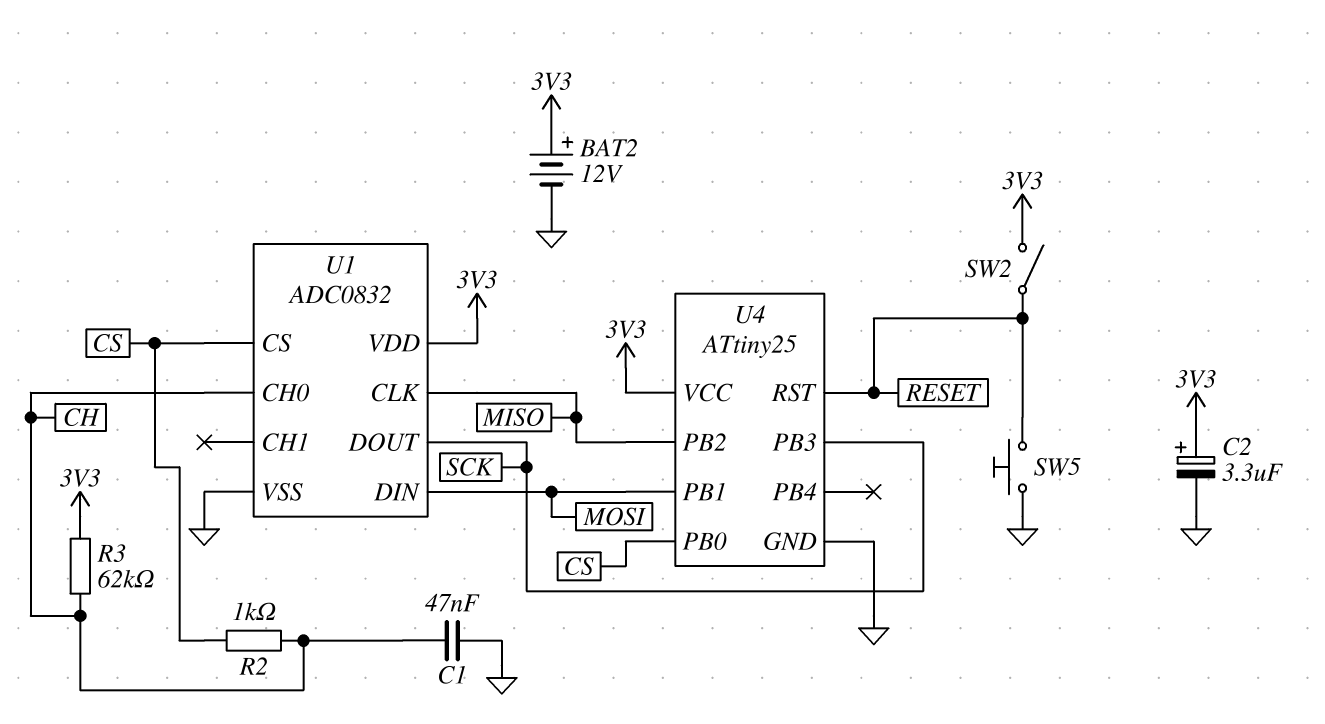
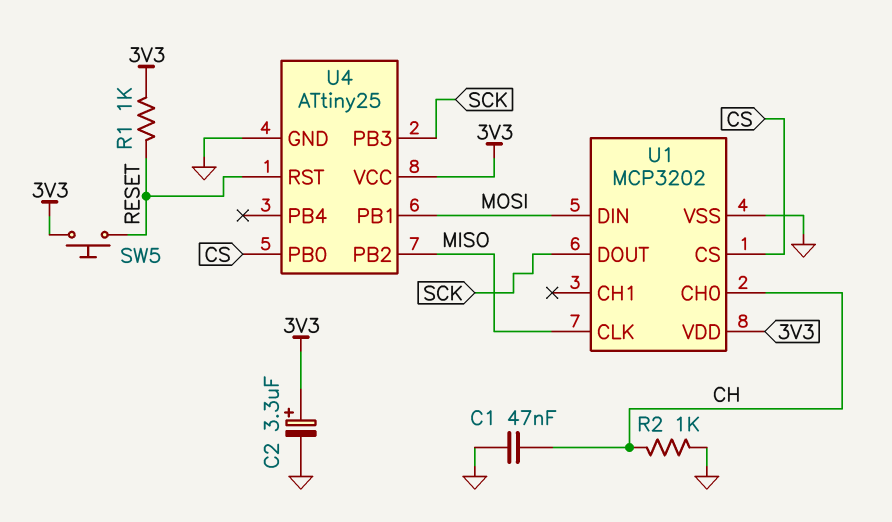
BAT2: 12V (plus 3V3, minus GND) -> none
R1: none -> 1k (3V3, RESET)
R2: 1k (CH, CS) -> 1k (CH, GND)
R3: 62k (3V3, CH) -> none
SW2: switch (3V3, RESET) -> none
SW5: button (GND, RESET) -> button (3V3, RESET)
U1: ADC0832 -> MCP3202

